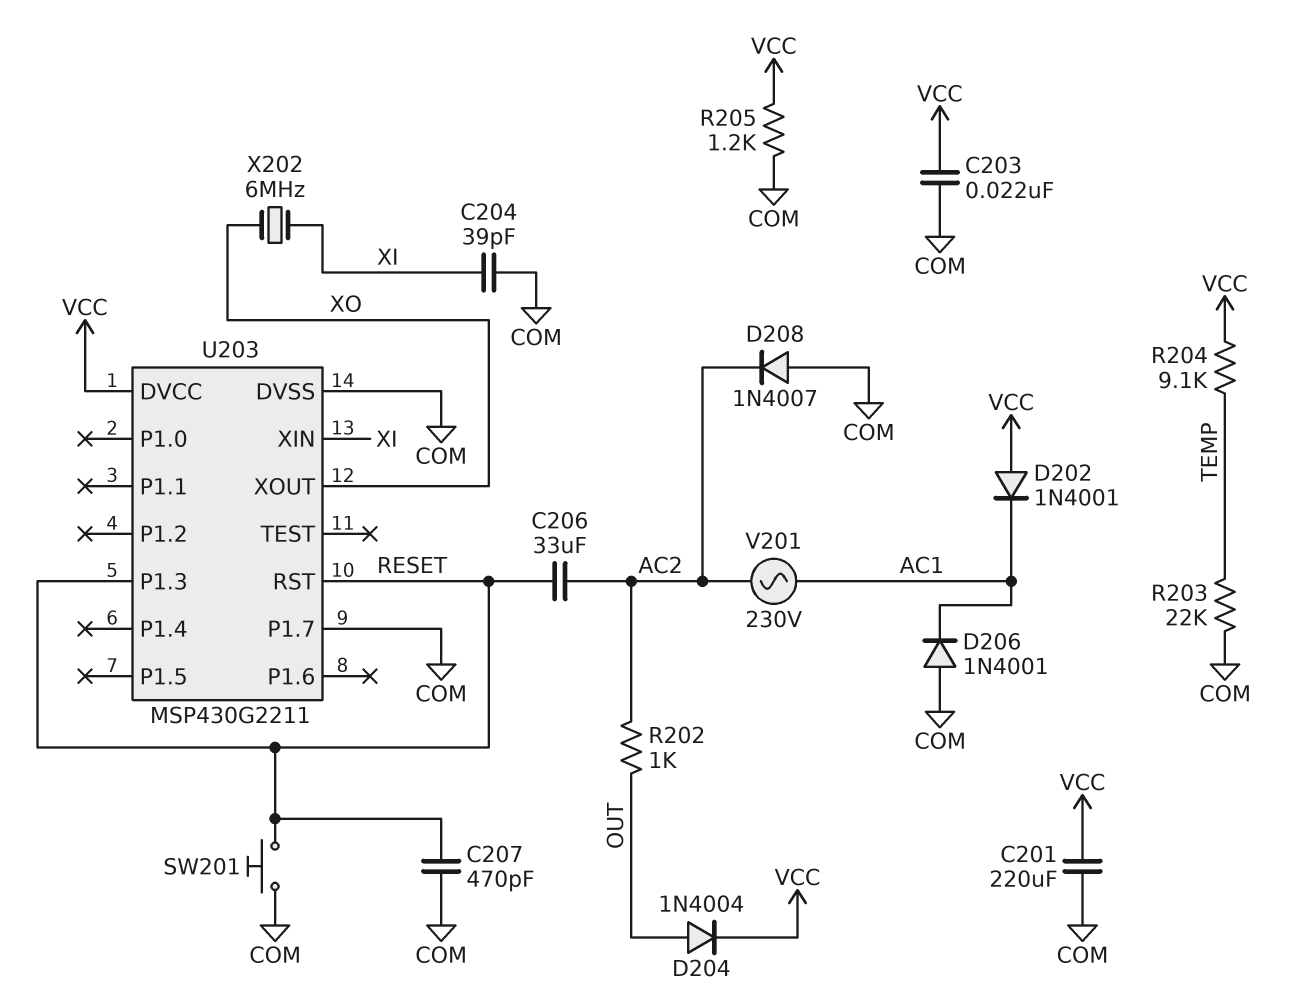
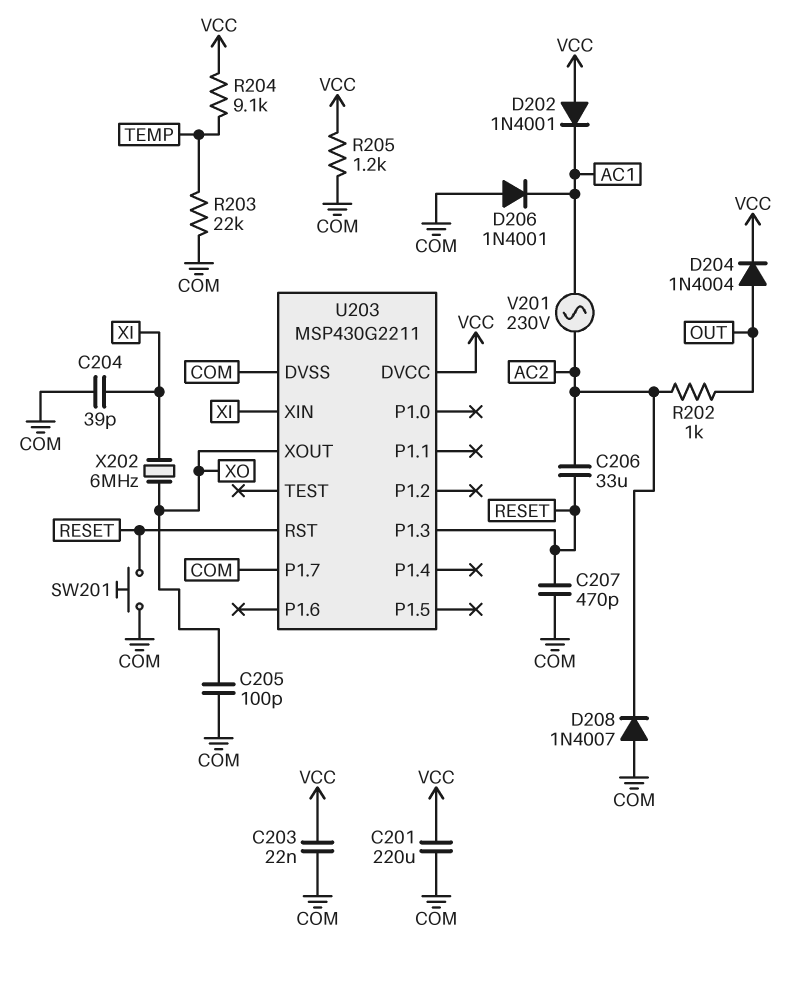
C205: none -> 100pF (COM, XO)

